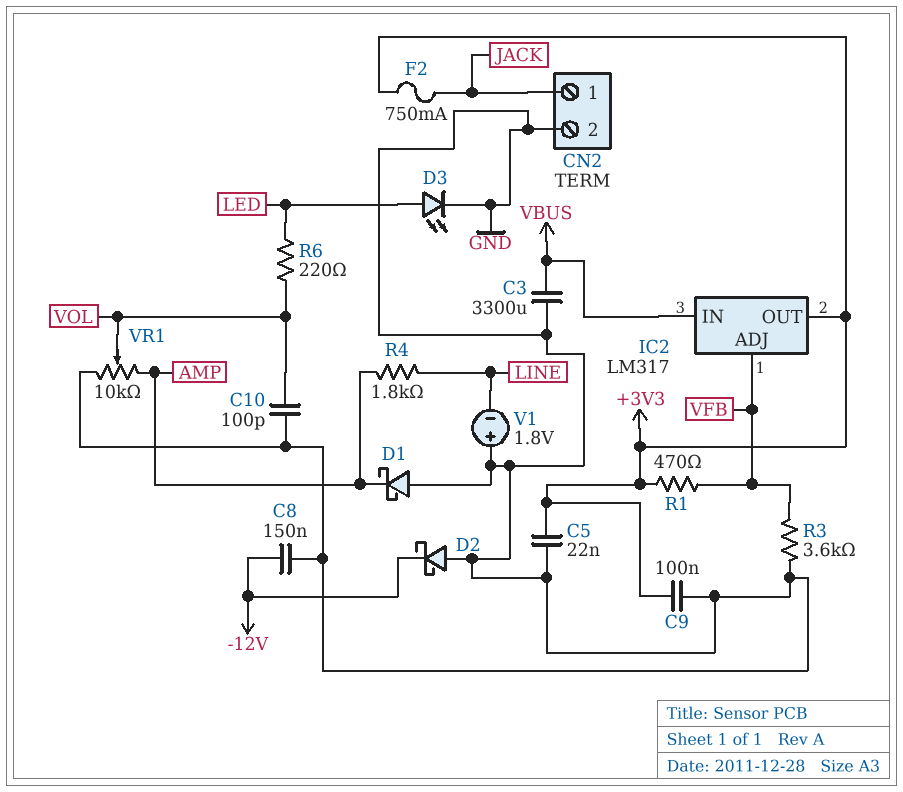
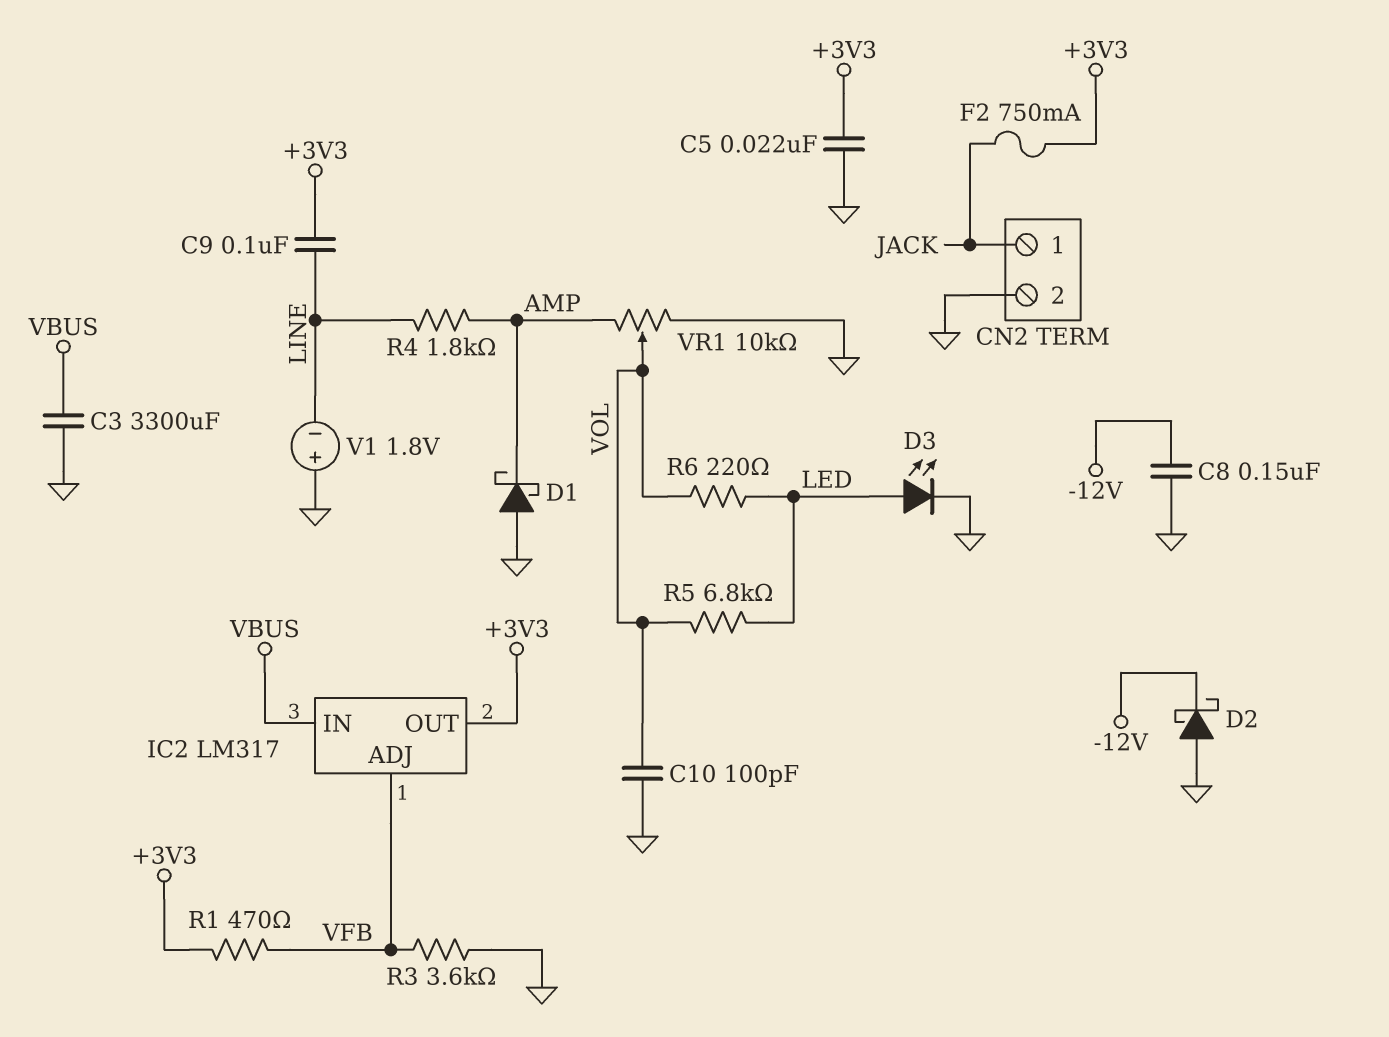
C9: 100nF (+3V3, GND) -> 100nF (+3V3, LINE)
R5: none -> 6.8k (LED, VOL)

